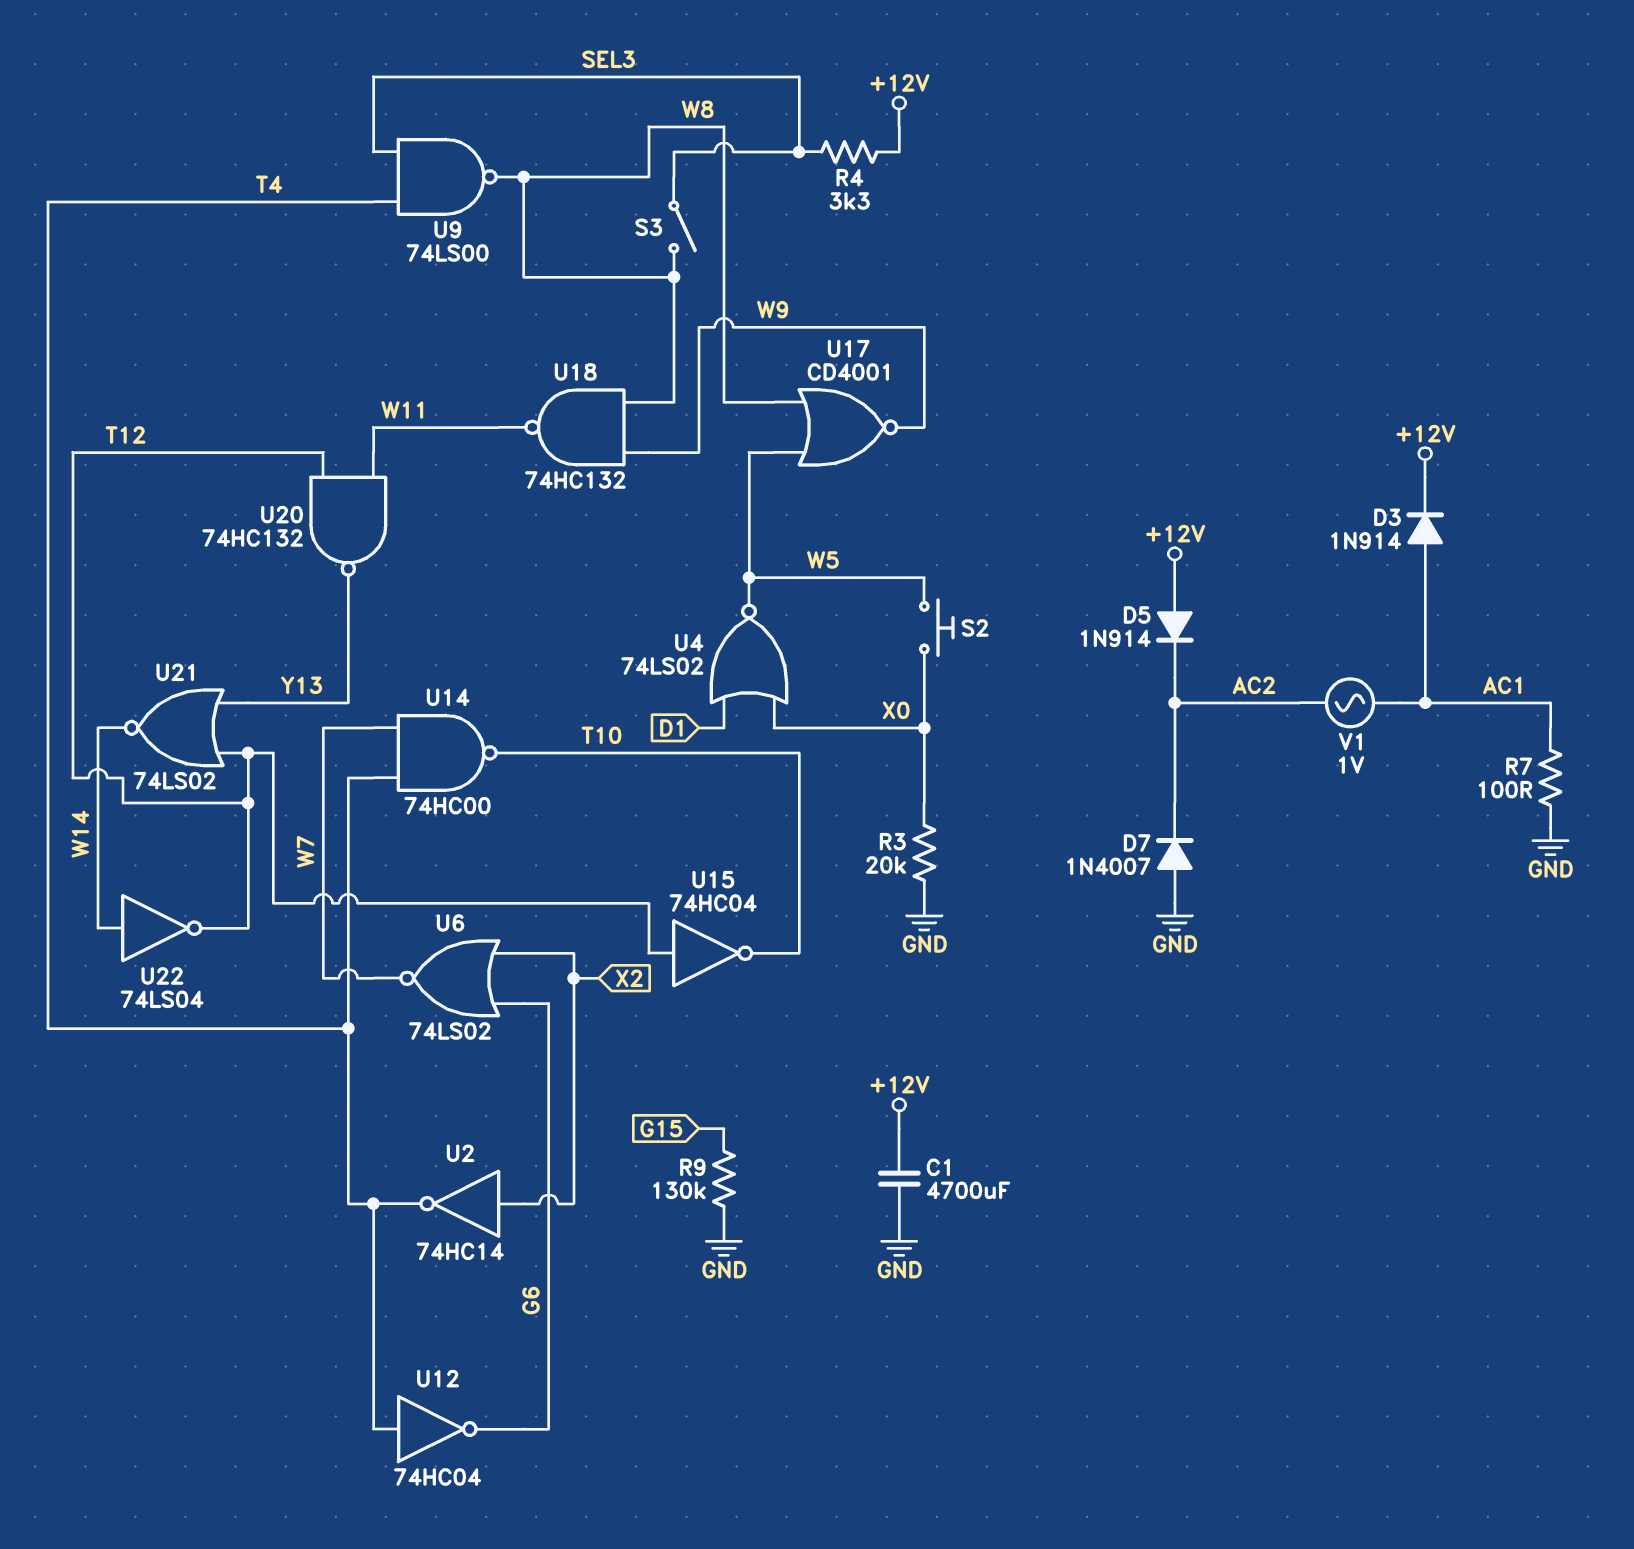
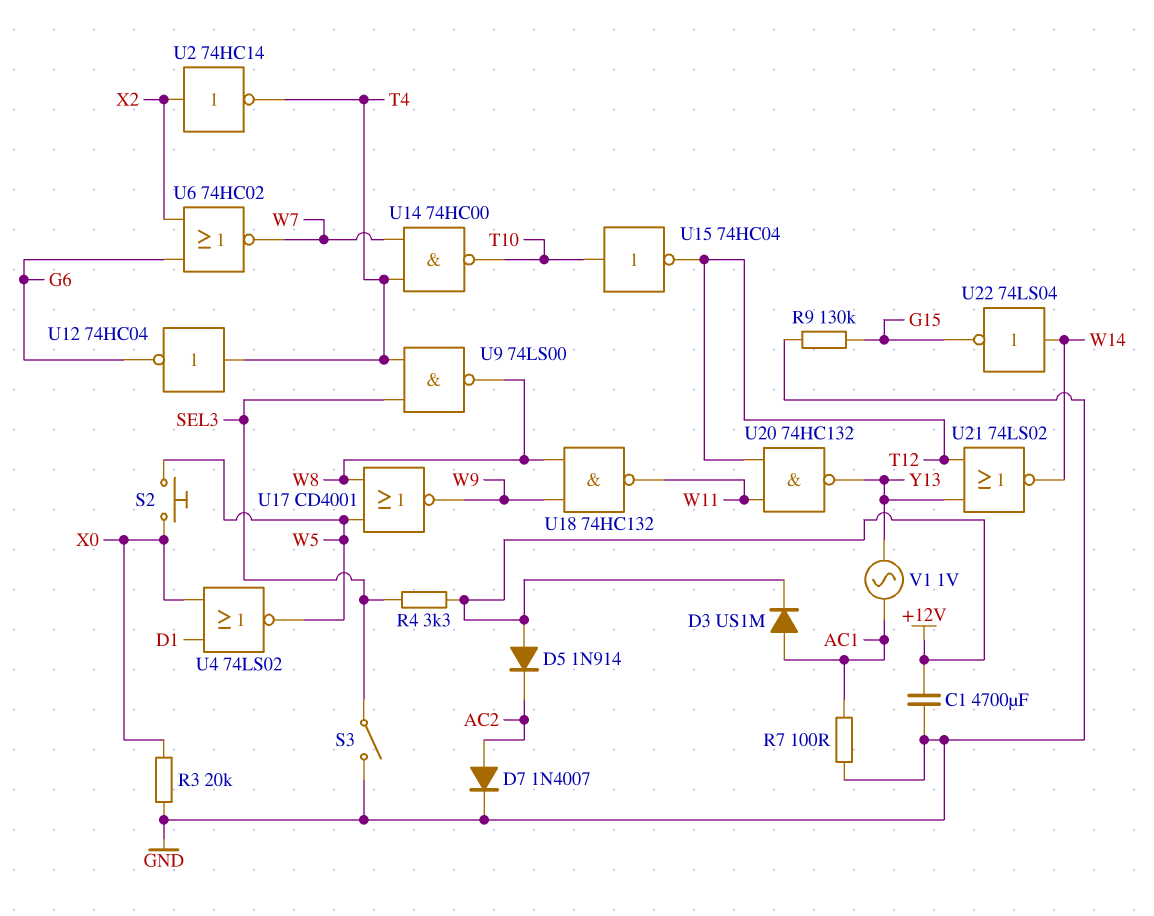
D3: diode 1N914 (A AC1, K +12V) -> diode US1M (A AC1, K +12V)
D7: diode 1N4007 (A GND, K AC2) -> diode 1N4007 (A AC2, K GND)
S3: switch (SEL3, W8) -> switch (GND, SEL3)
U6: NOR 74LS02 (in G6, in X2, out W7) -> NOR 74HC02 (in G6, in X2, out W7)
U15: NOT 74HC04 (in T12, out T10) -> NOT 74HC04 (in T10, out T12)
U22: NOT 74LS04 (in W14, out T12) -> NOT 74LS04 (in W14, out G15)
V1: AC 1V (AC1, AC2) -> AC 1V (AC1, Y13)

